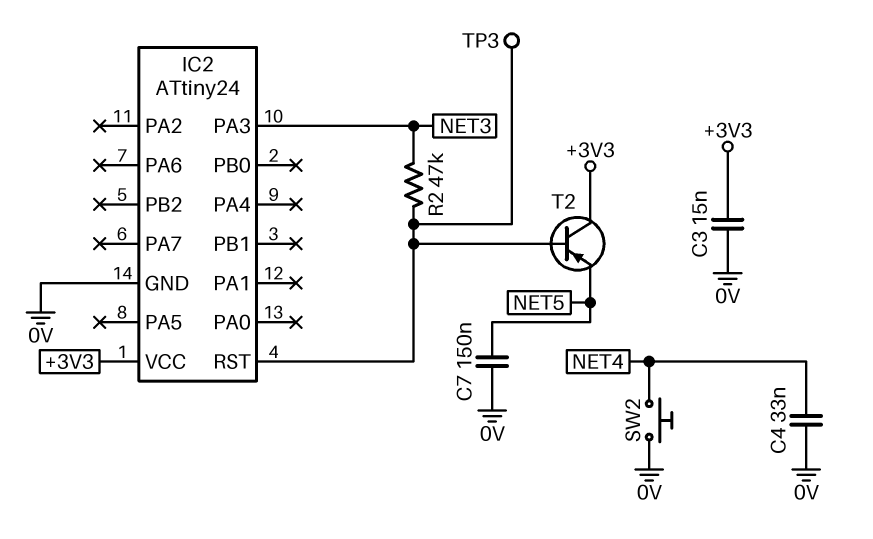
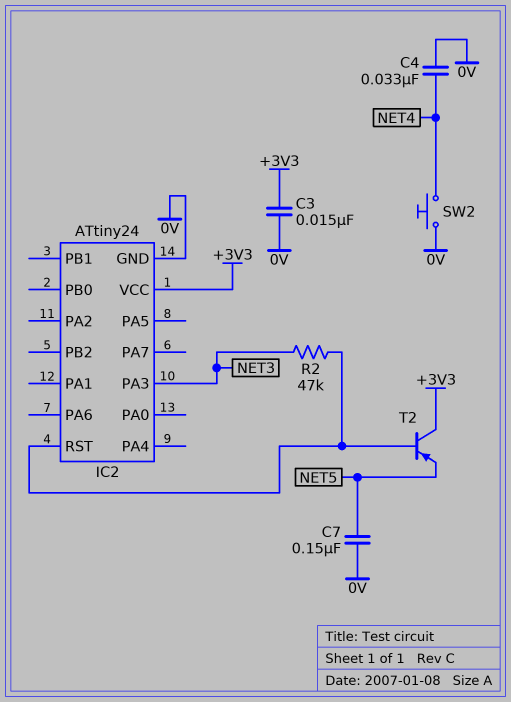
TP3: test point (IC2/RST) -> none

